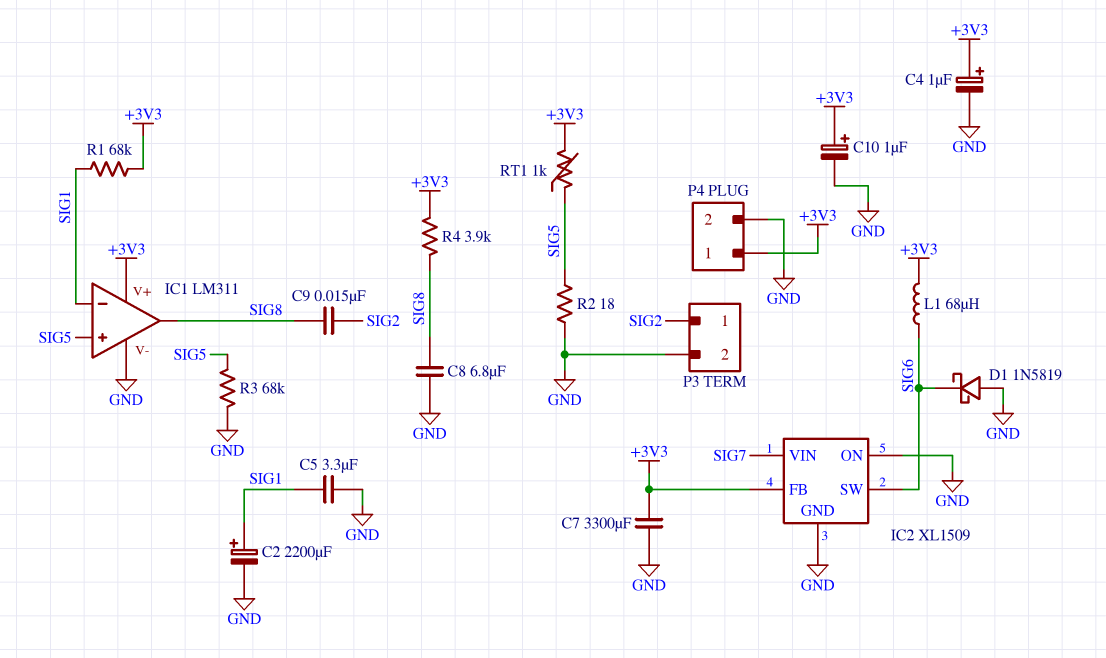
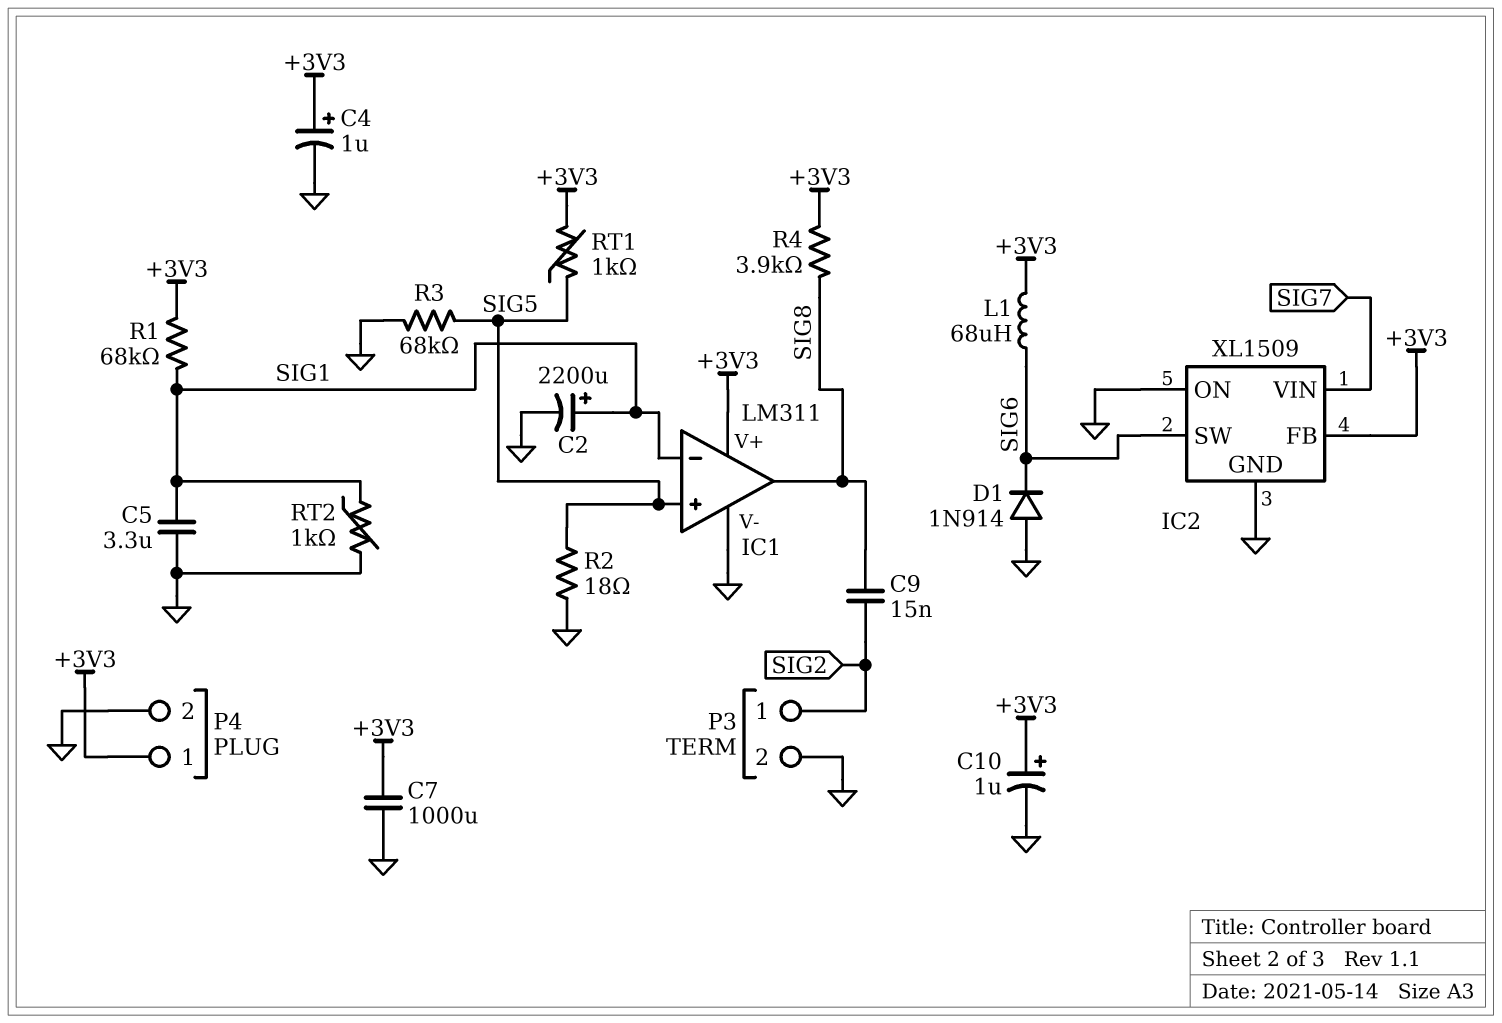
C7: 3300uF (+3V3, GND) -> 1000uF (+3V3, GND)
C8: 6.8uF (GND, SIG8) -> none
D1: schottky 1N5819 (A GND, K SIG6) -> diode 1N914 (A GND, K SIG6)
RT2: none -> 1k (GND, SIG1)

